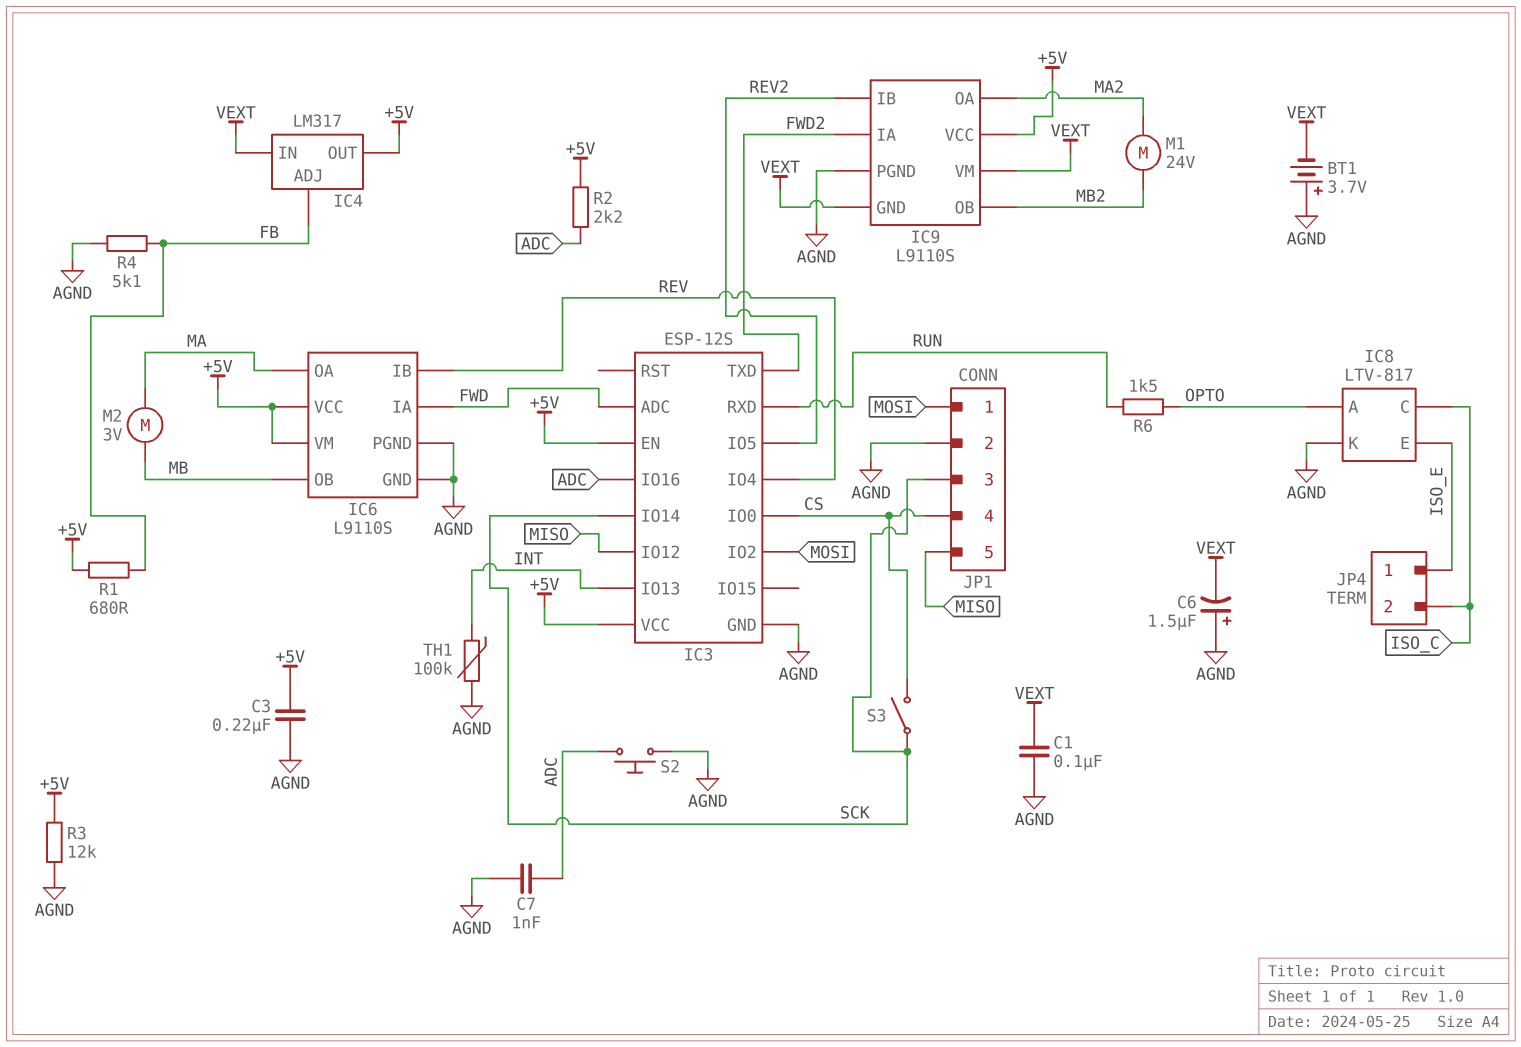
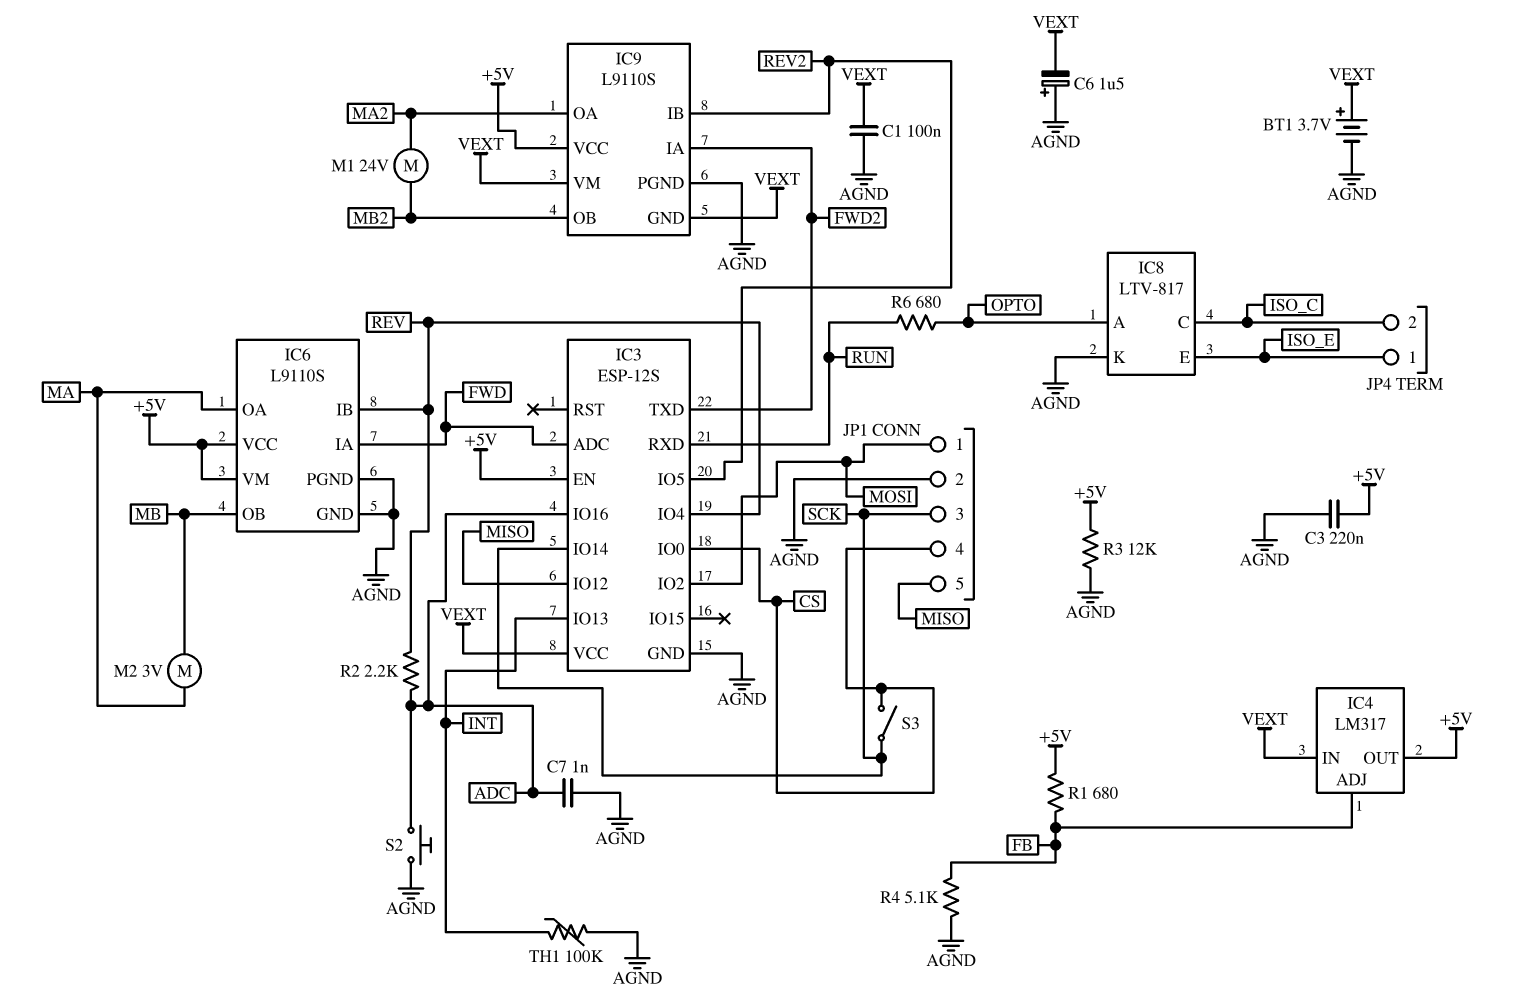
BT1: 3.7V (plus AGND, minus VEXT) -> 3.7V (plus VEXT, minus AGND)
IC3 pin VCC: +5V -> VEXT
R2: 2.2k (+5V, ADC) -> 2.2k (ADC, REV)
R6: 1.5k (OPTO, RUN) -> 680 (OPTO, RUN)

